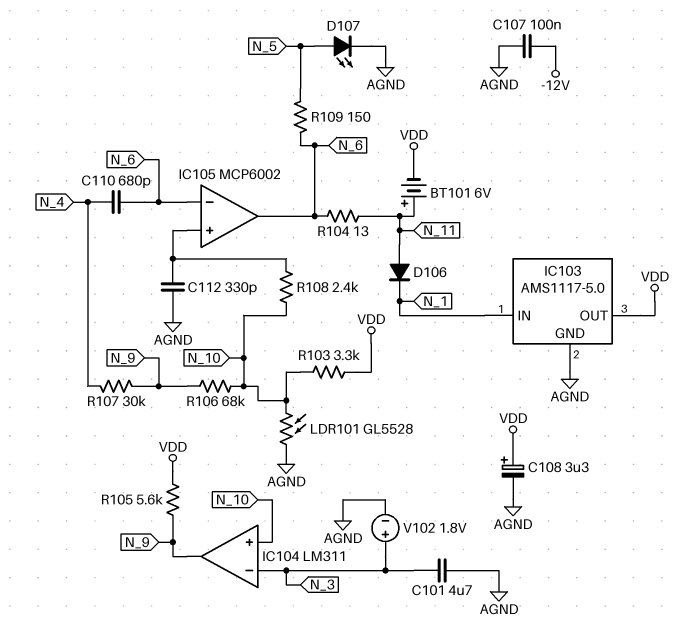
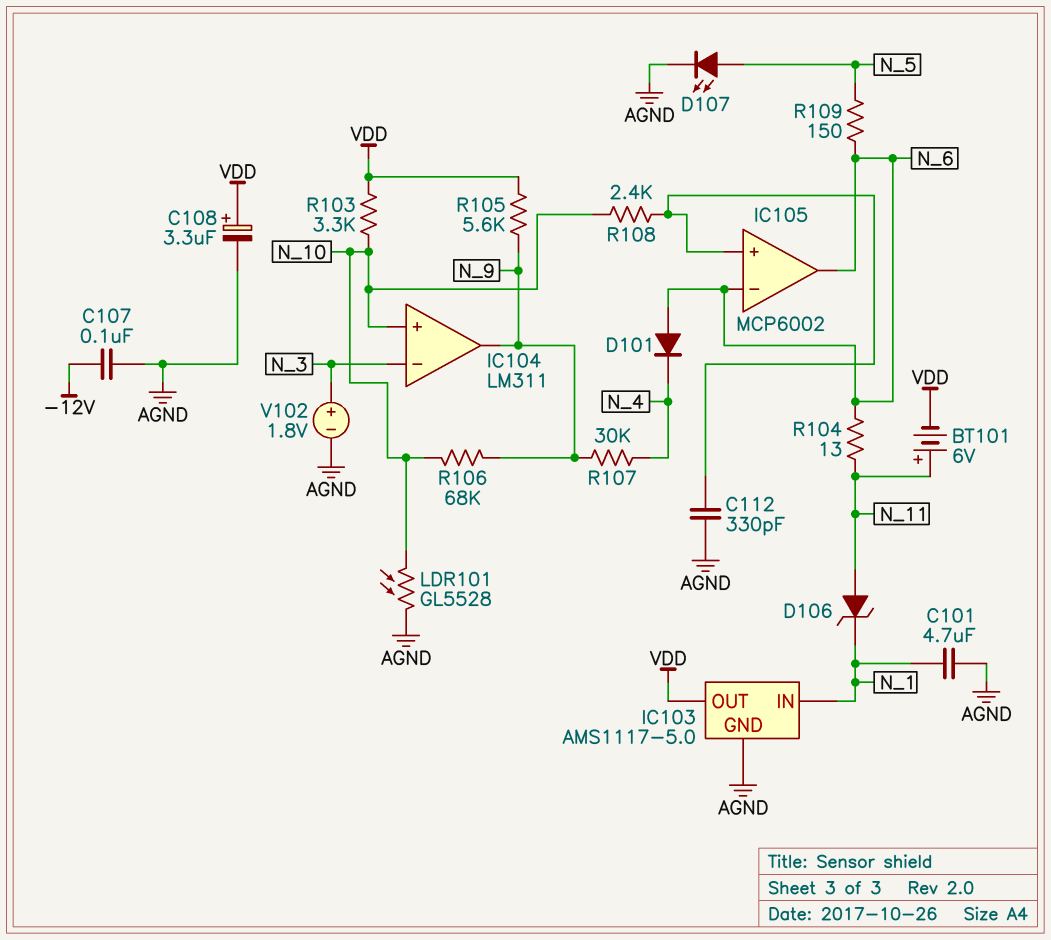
C101: 4.7uF (AGND, N_3) -> 4.7uF (AGND, N_1)
C110: 680pF (N_4, N_6) -> none
D101: none -> diode (A N_6, K N_4)
D106: diode (A N_11, K N_1) -> zener (A N_11, K N_1)

